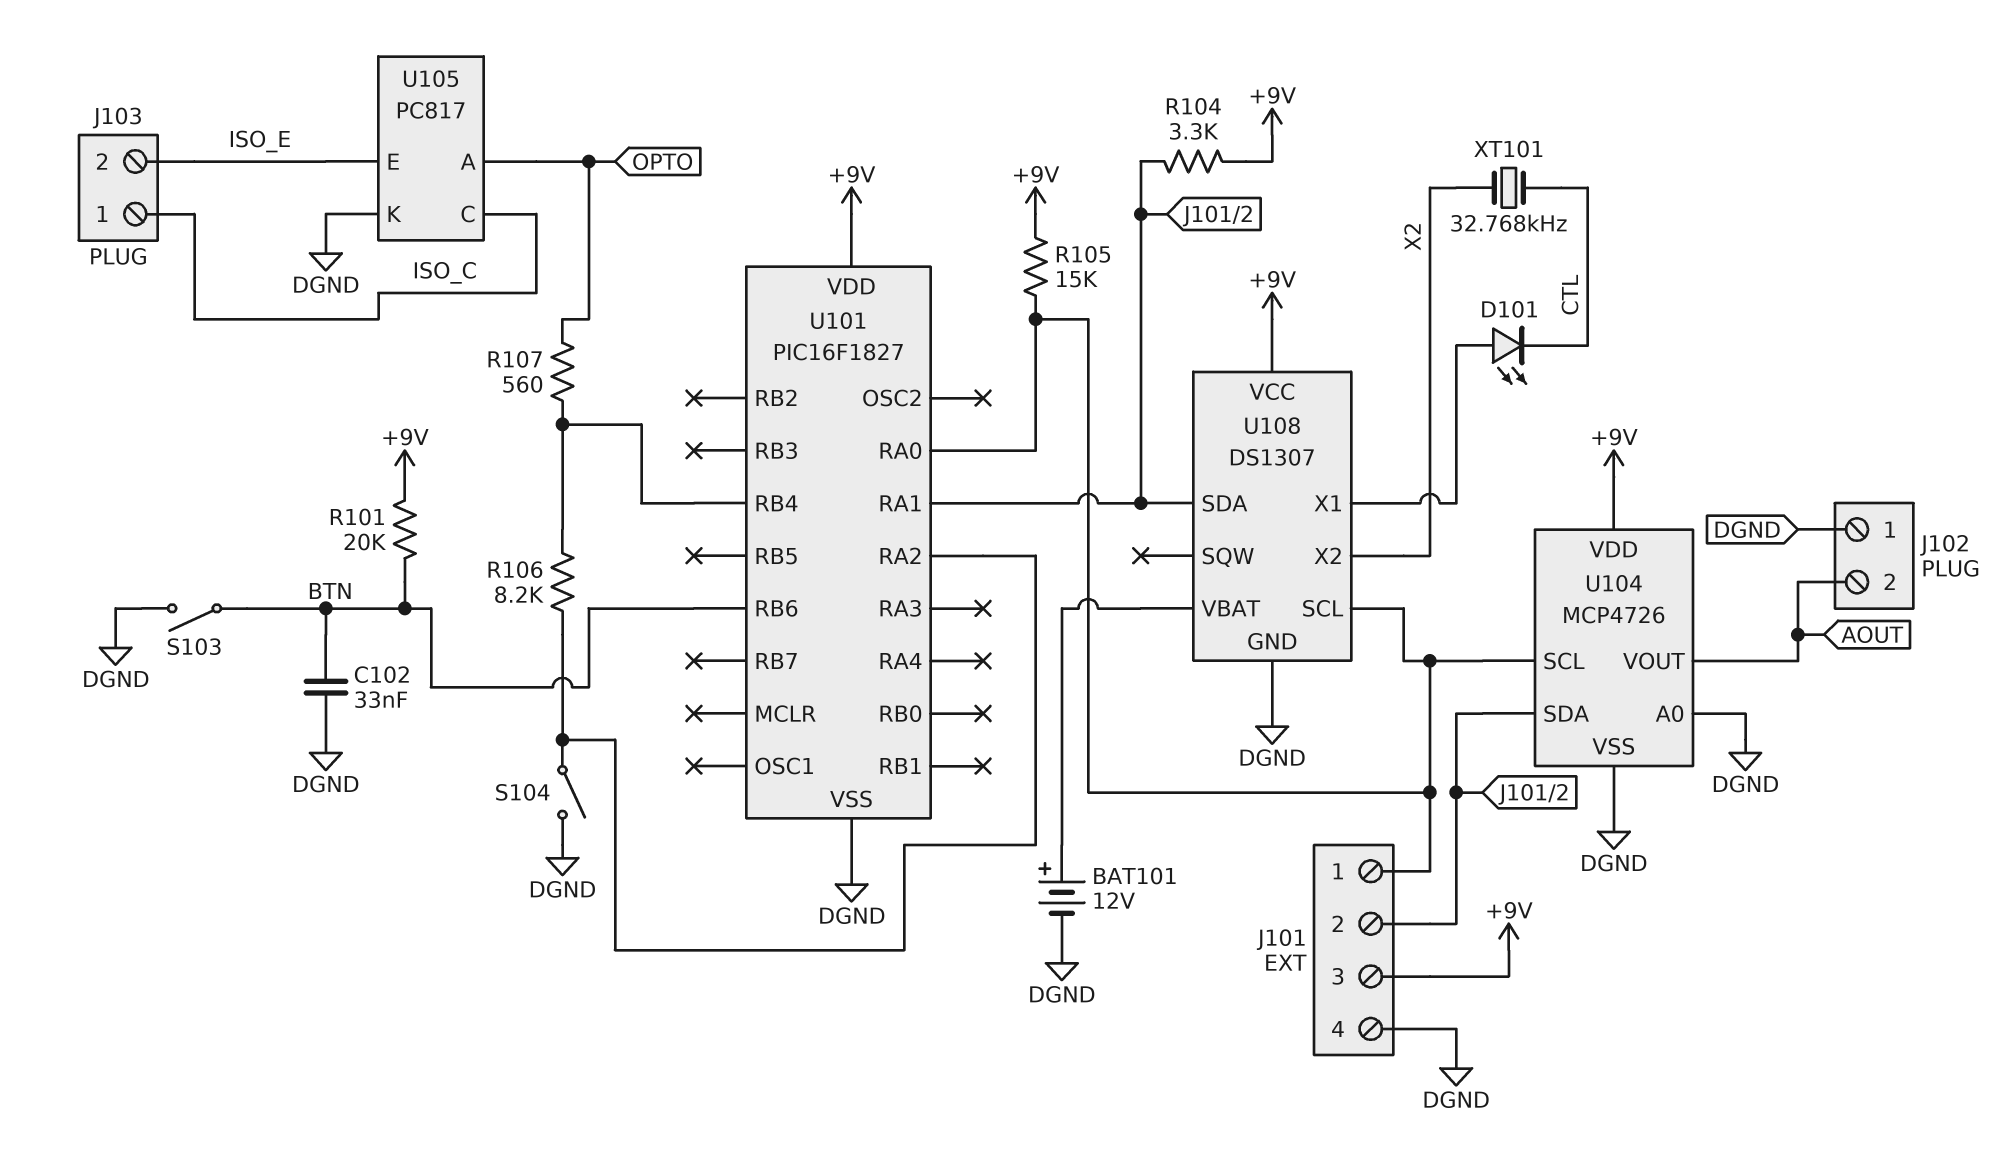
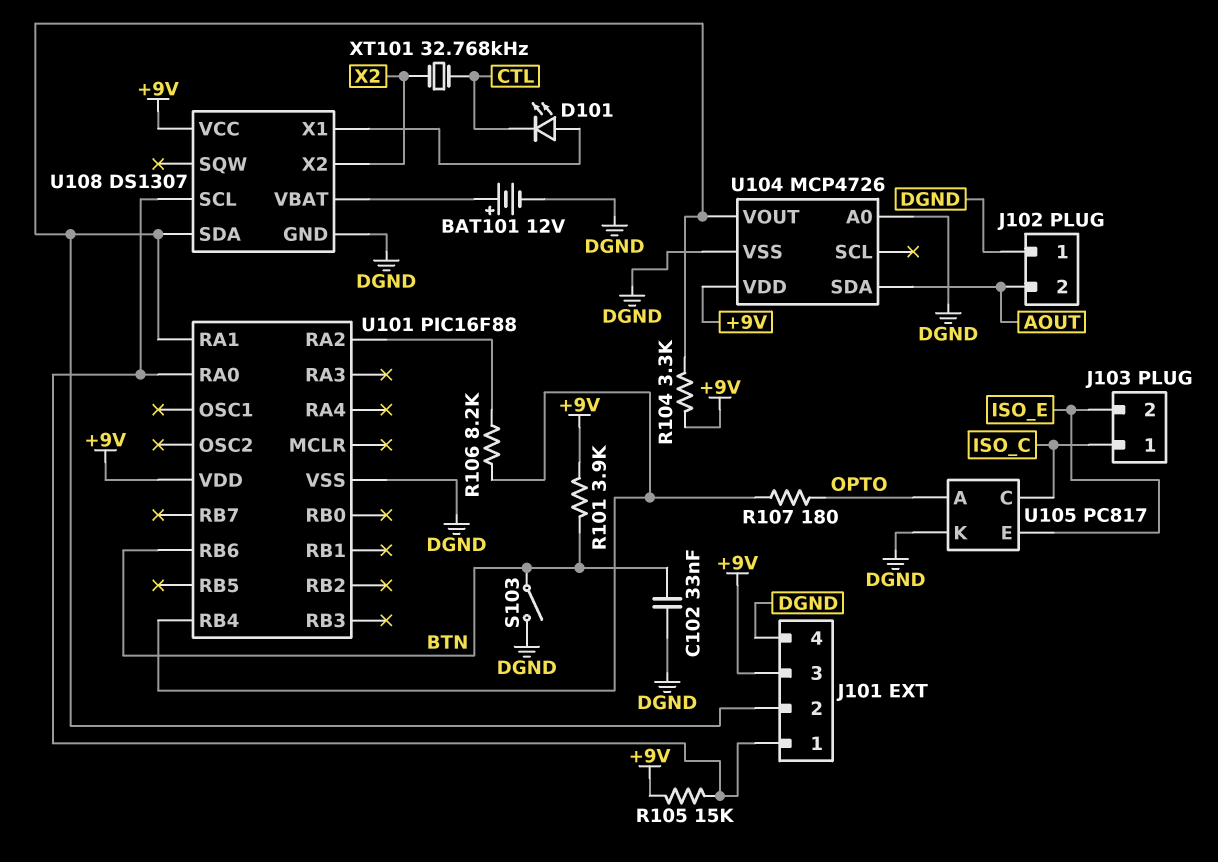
R101: 20k (+9V, BTN) -> 3.9k (+9V, BTN)
R107: 560 (OPTO, U101/RB4) -> 180 (OPTO, U101/RB4)
S104: switch (DGND, U101/RA2) -> none
U101: PIC16F1827 -> PIC16F88
U104 pin SCL: J101/1 -> none
U104 pin SDA: J101/2 -> AOUT
U104 pin VOUT: AOUT -> J101/2

